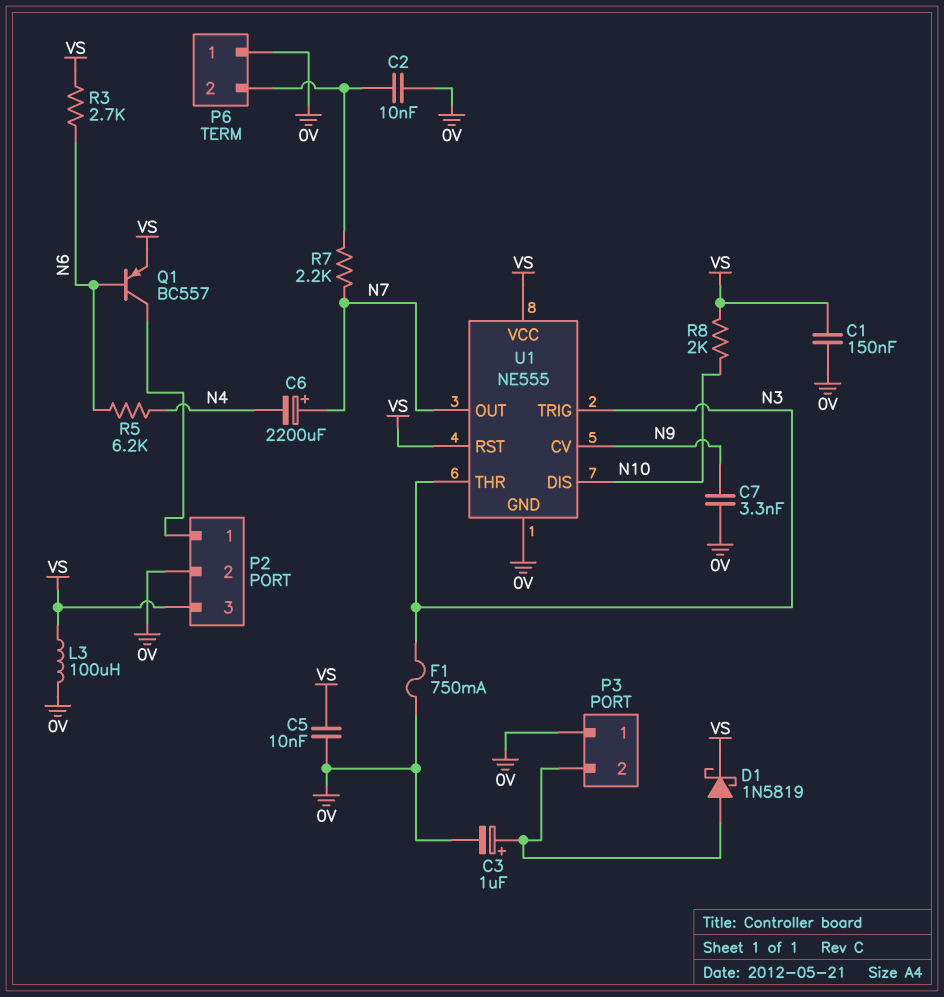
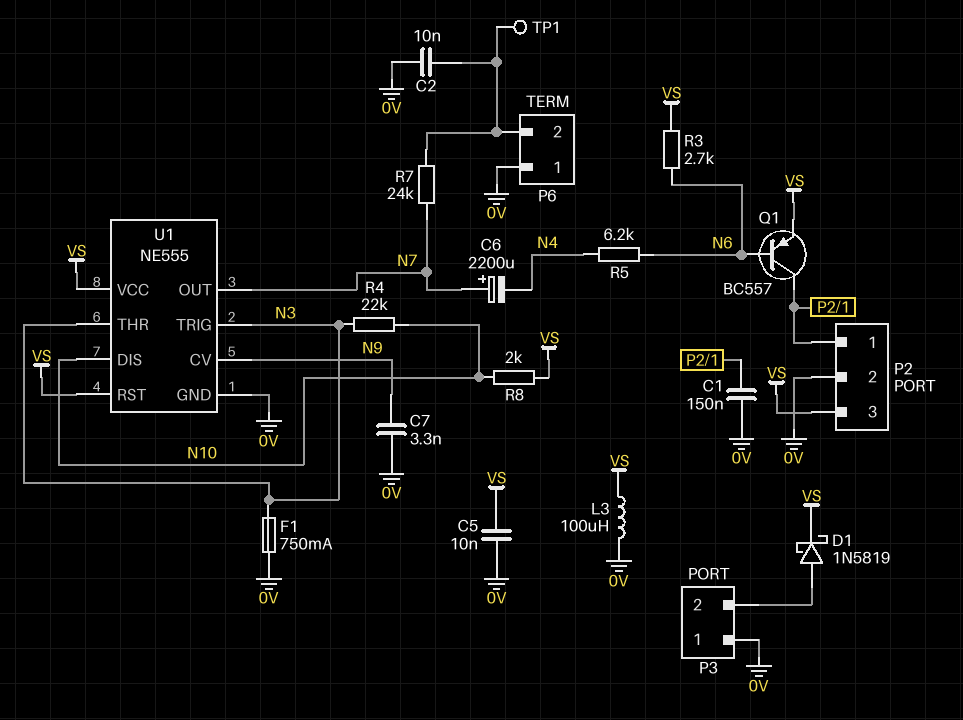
C1: 150nF (0V, VS) -> 150nF (0V, P2/1)
C3: 1uF (plus P3/2, minus 0V) -> none
R4: none -> 22k (N3, N10)
R7: 2.2k (N7, P6/2) -> 24k (N7, P6/2)
TP1: none -> test point (P6/2)

